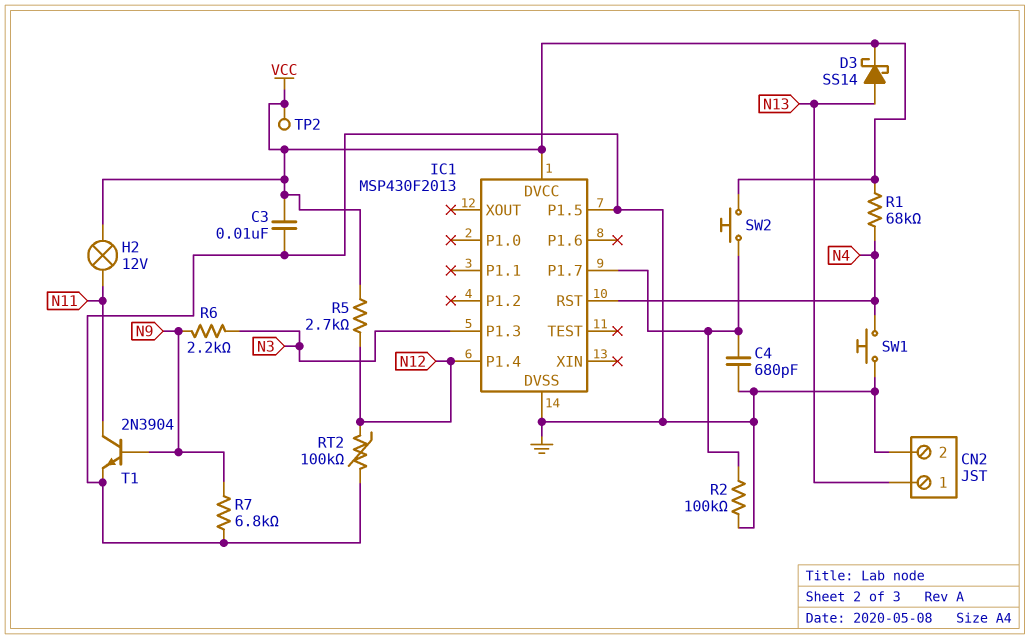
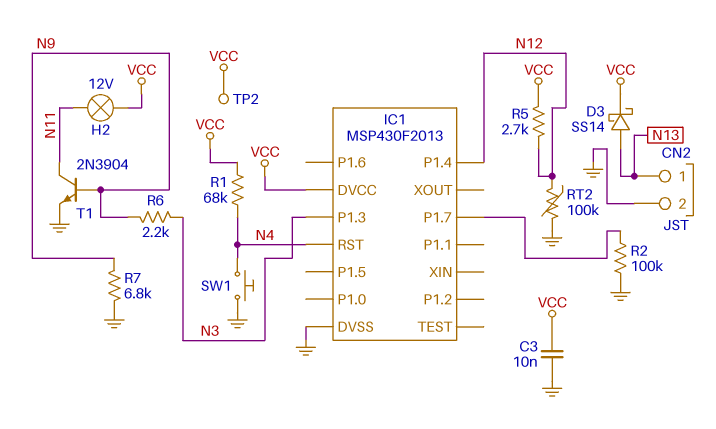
C4: 680pF (GND, IC1/P1.7) -> none
IC1 pin P1.5: GND -> none
SW2: button (IC1/P1.7, VCC) -> none

